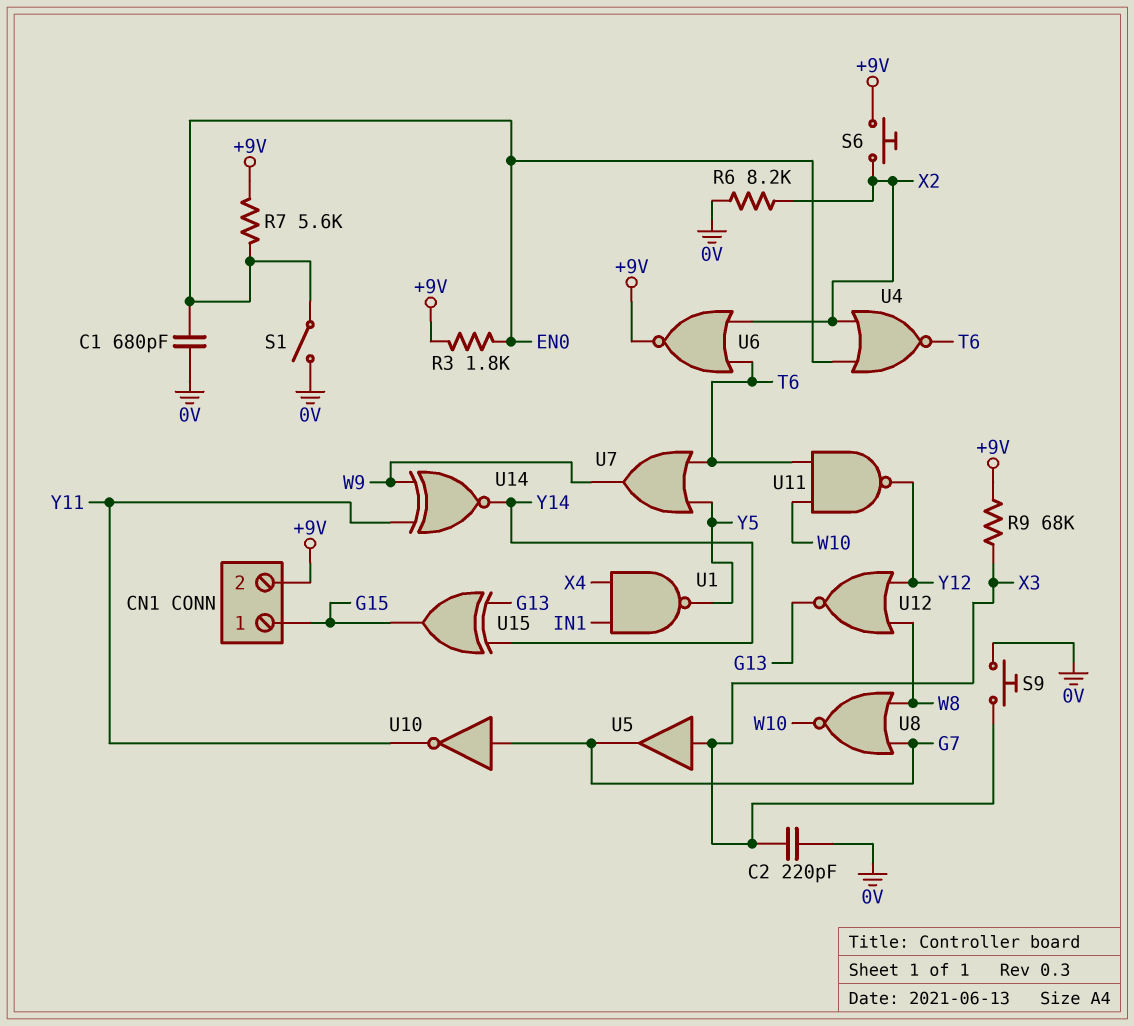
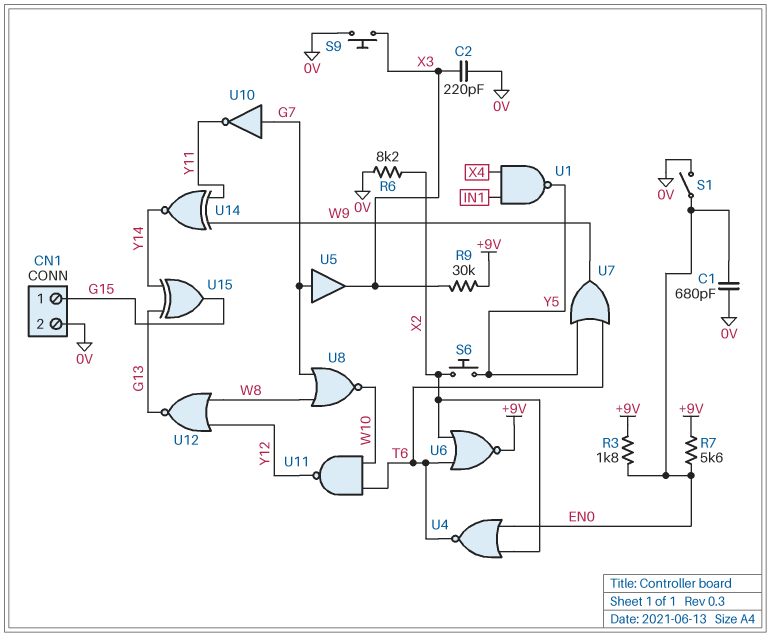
CN1 pin 2: +9V -> 0V
R9: 68k (+9V, X3) -> 30k (+9V, X3)
S6: button (+9V, X2) -> button (X2, Y5)
U5: buffer (in X3, out G7) -> buffer (in G7, out X3)

